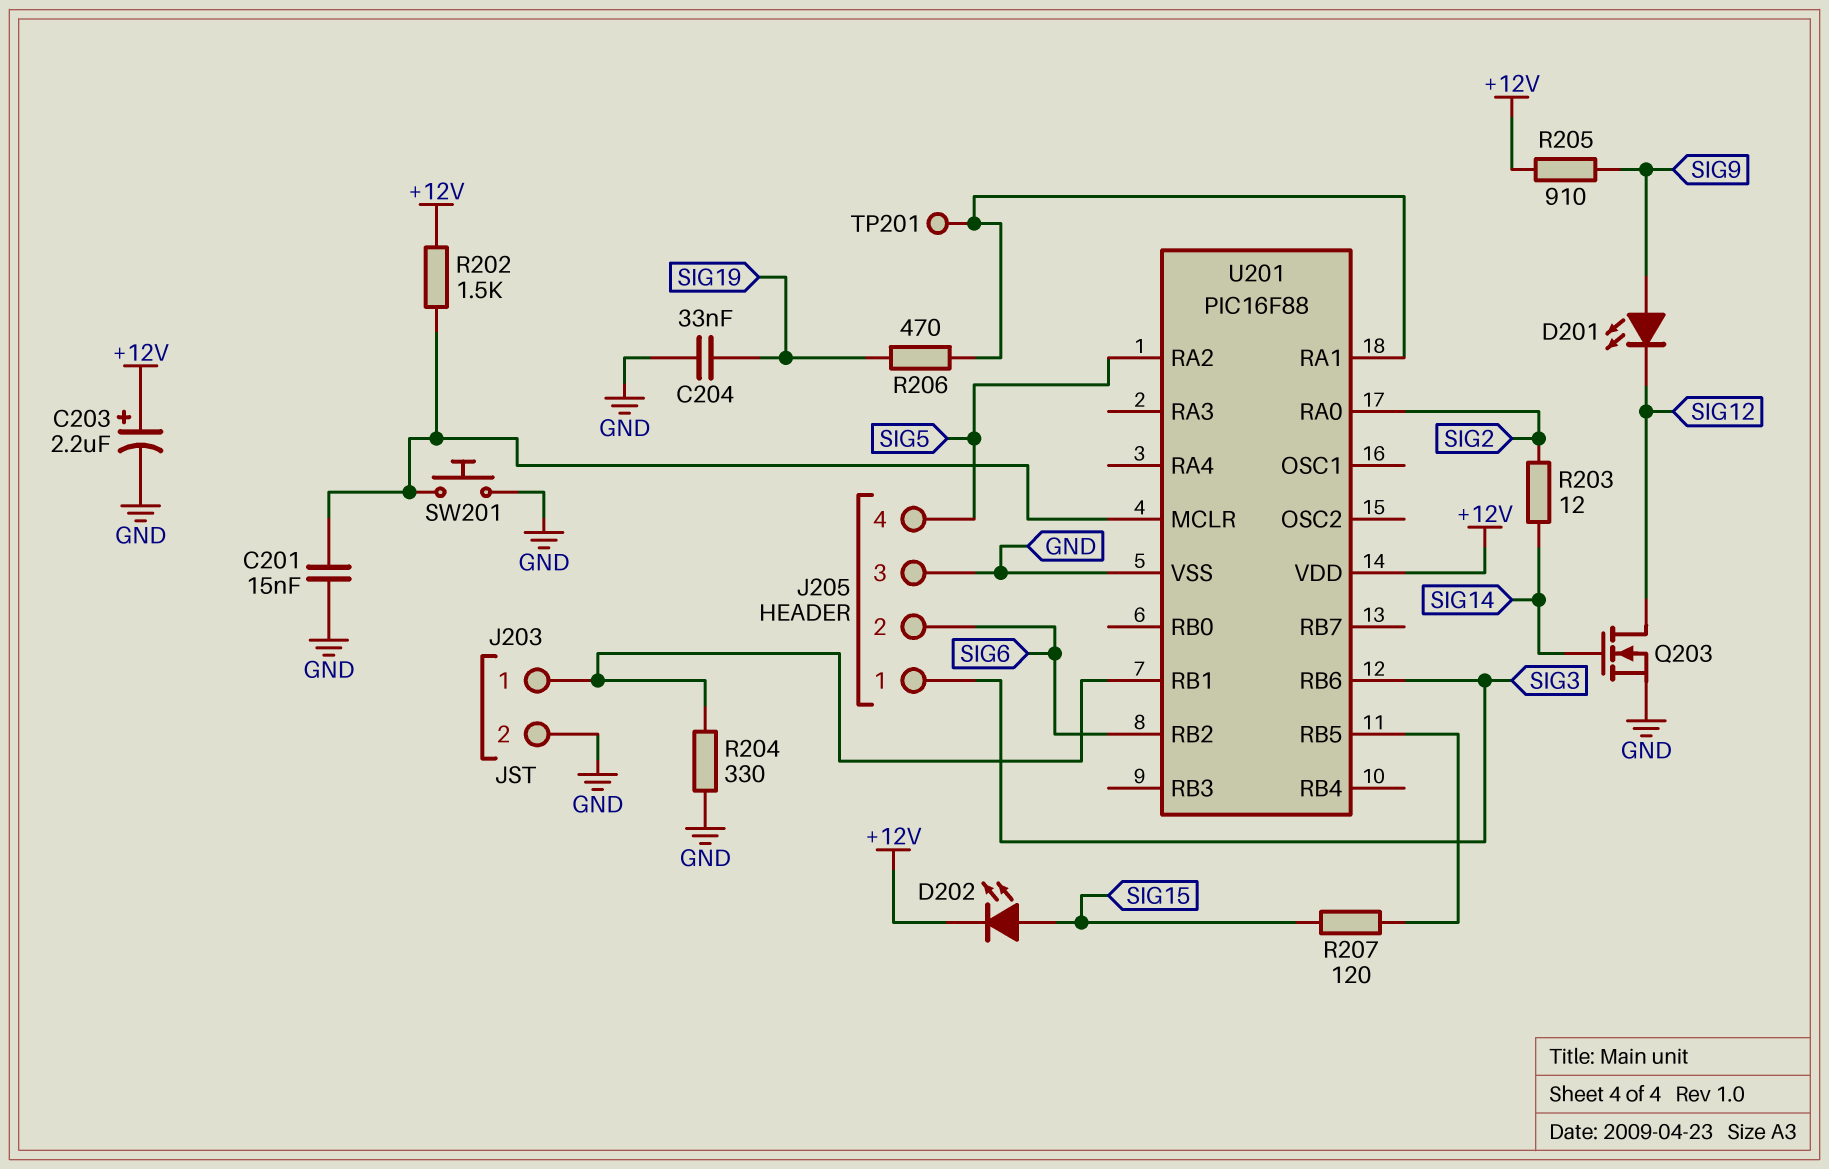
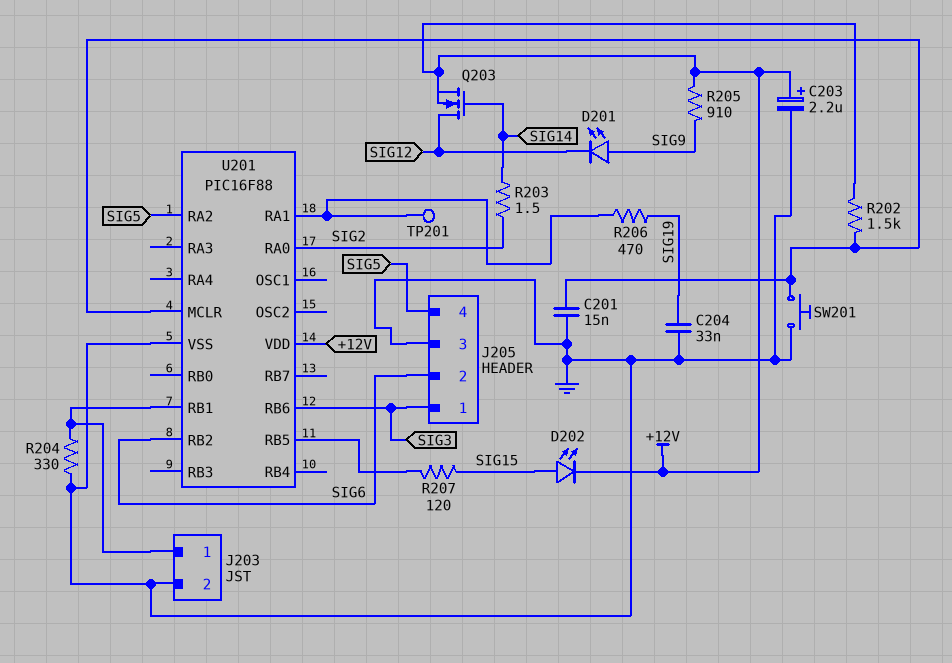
Q203: NMOS (G SIG14, D SIG12, S GND) -> NMOS (G SIG14, D SIG12, S +12V)
R203: 12 (SIG2, SIG14) -> 1.5 (SIG2, SIG14)

